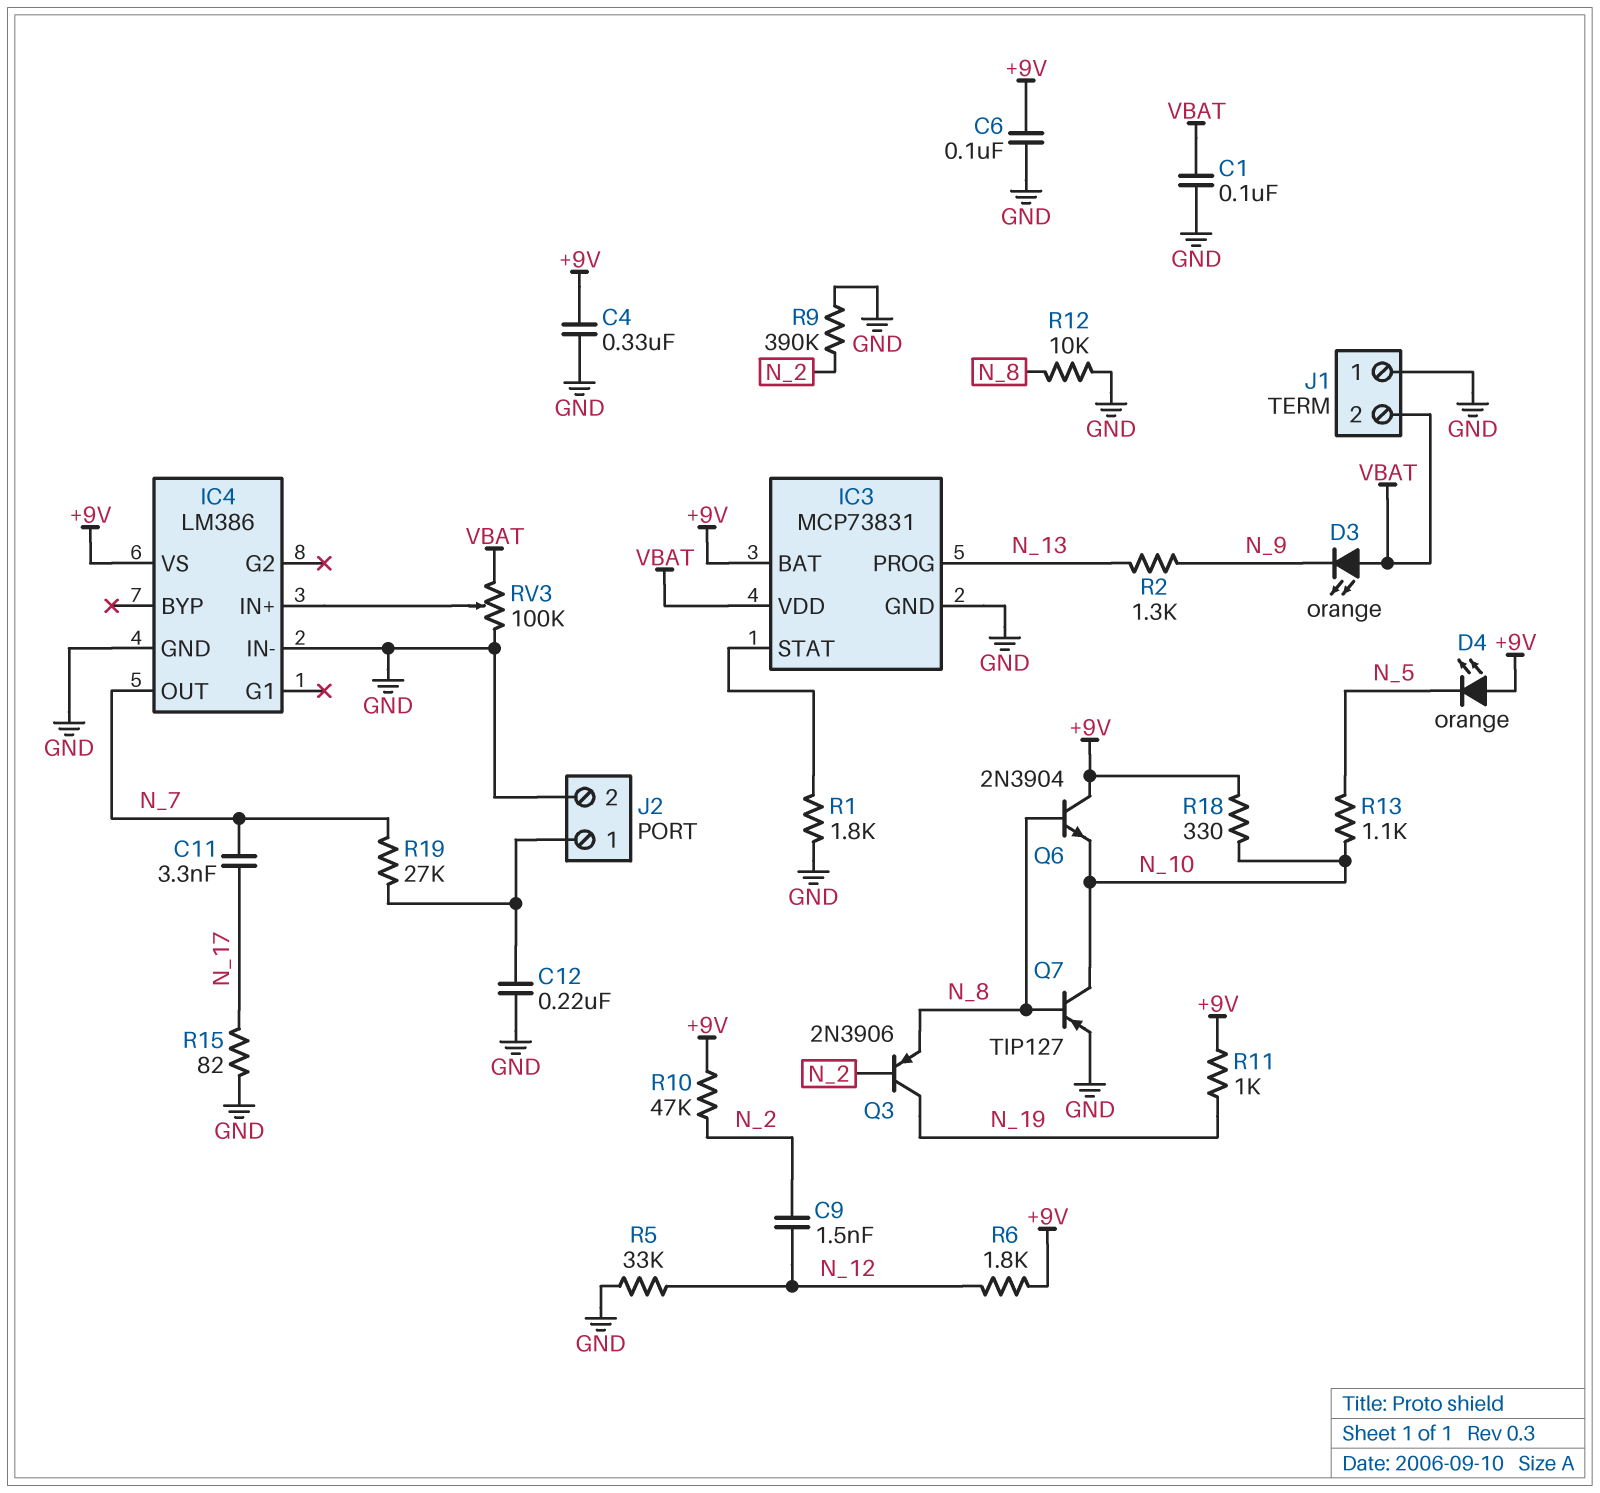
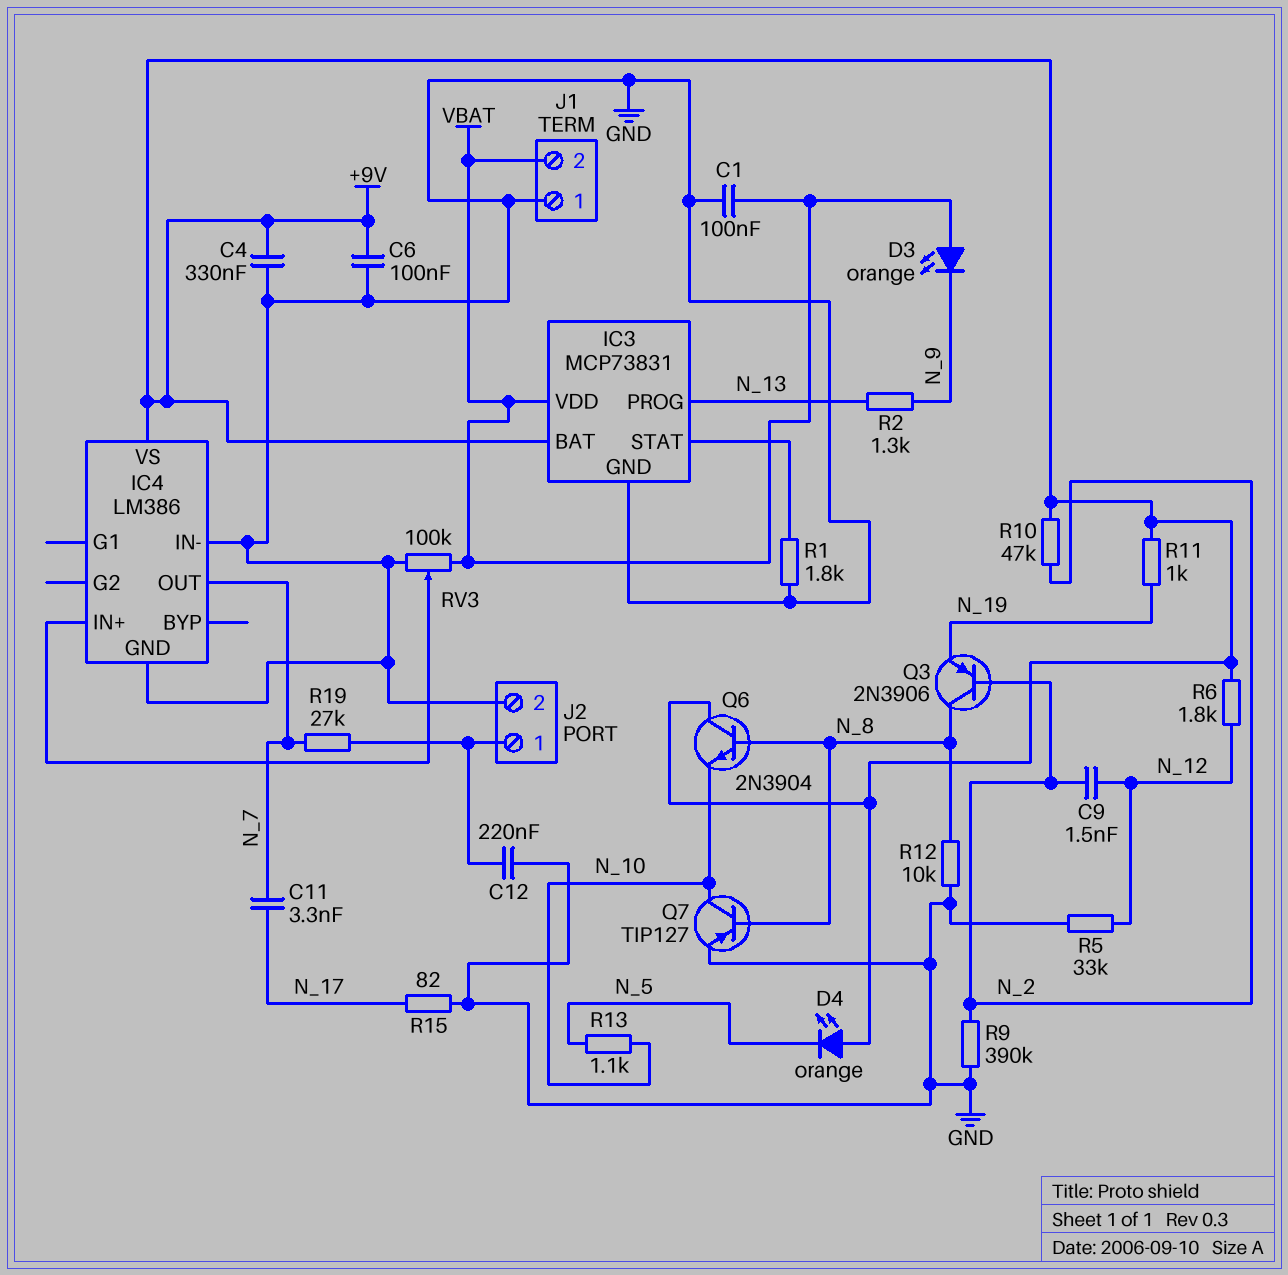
Q3: PNP 2N3906 (B N_2, C N_19, E N_8) -> PNP 2N3906 (B N_2, C N_8, E N_19)
R18: 330 (+9V, N_10) -> none

